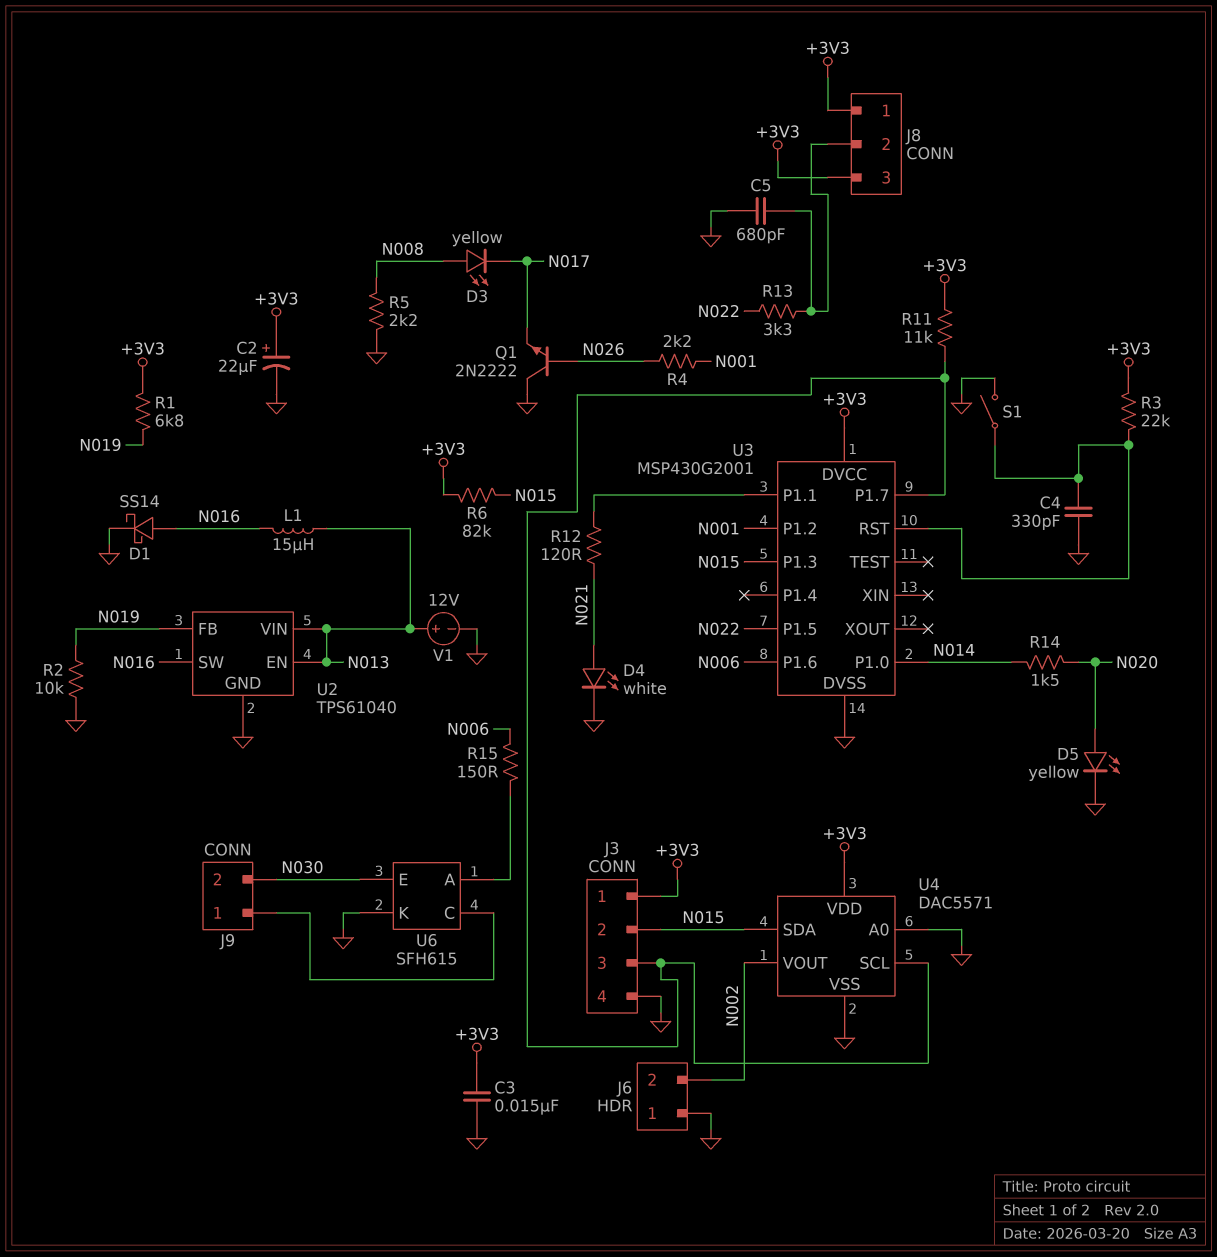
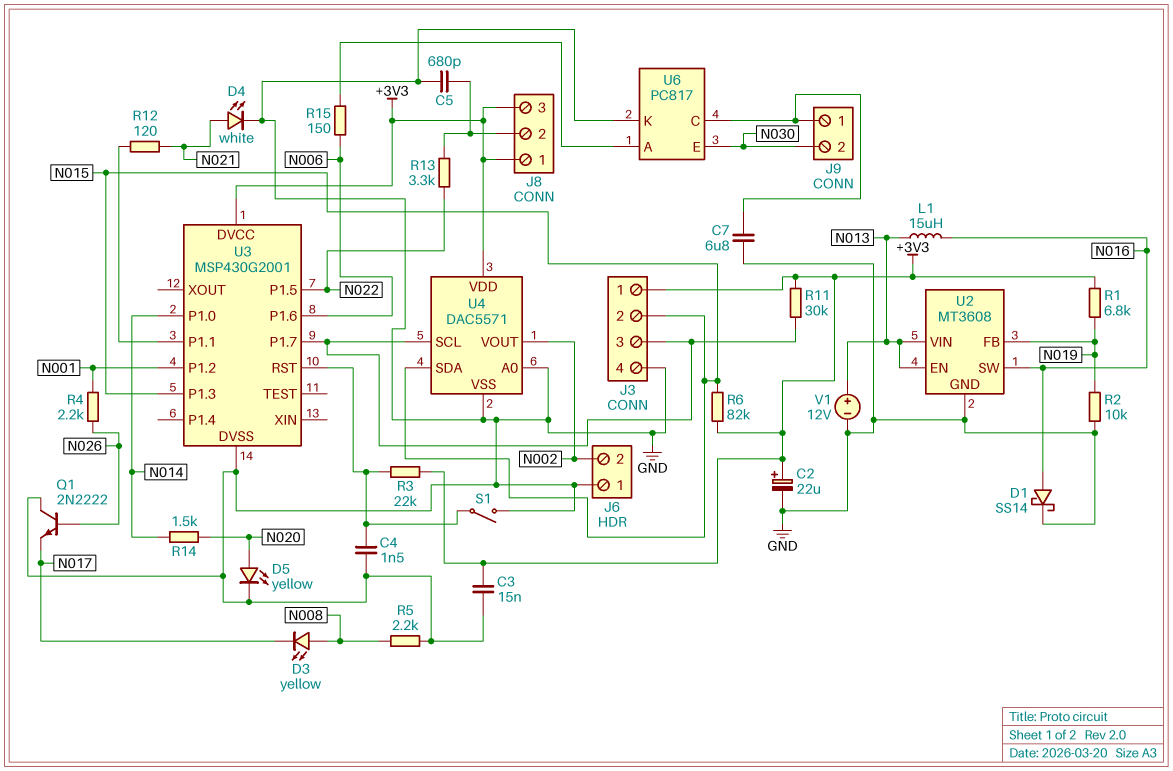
C4: 330pF (GND, U3/RST) -> 1.5nF (GND, U3/RST)
C7: none -> 6.8uF (GND, J9/1)
R11: 11k (+3V3, J3/3) -> 30k (+3V3, J3/3)
U2: TPS61040 -> MT3608
U6: SFH615 -> PC817

